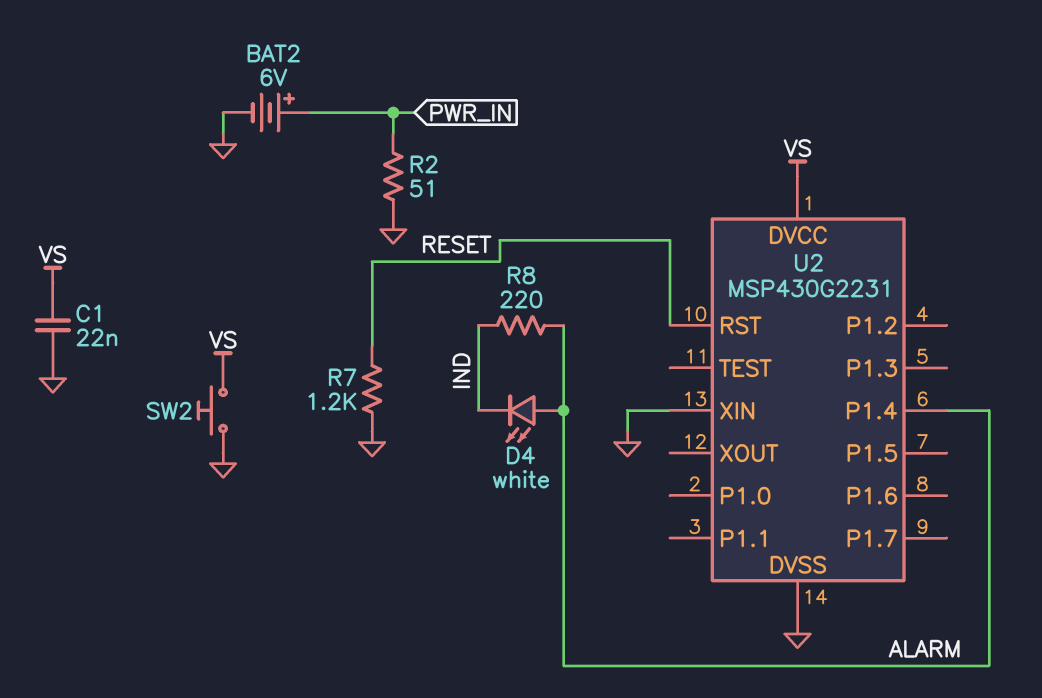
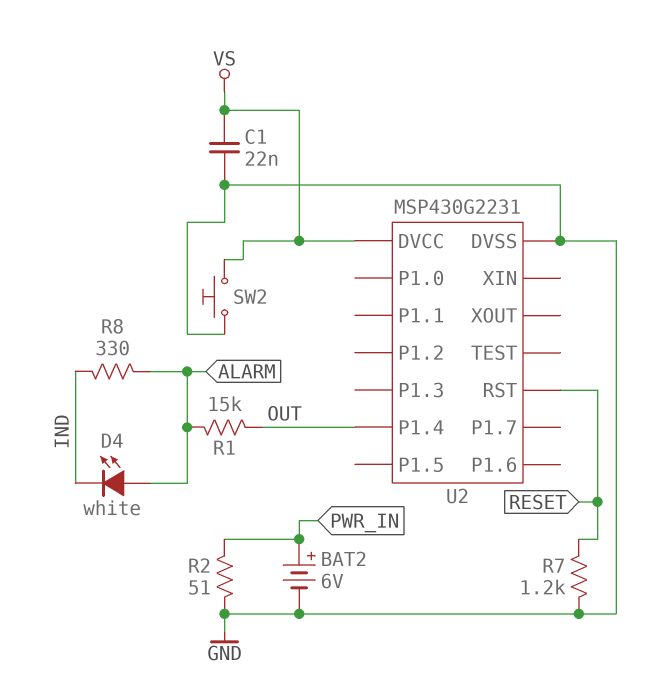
R1: none -> 15k (ALARM, OUT)
R8: 220 (ALARM, IND) -> 330 (ALARM, IND)
U2 pin P1.4: ALARM -> OUT
U2 pin XIN: GND -> none

